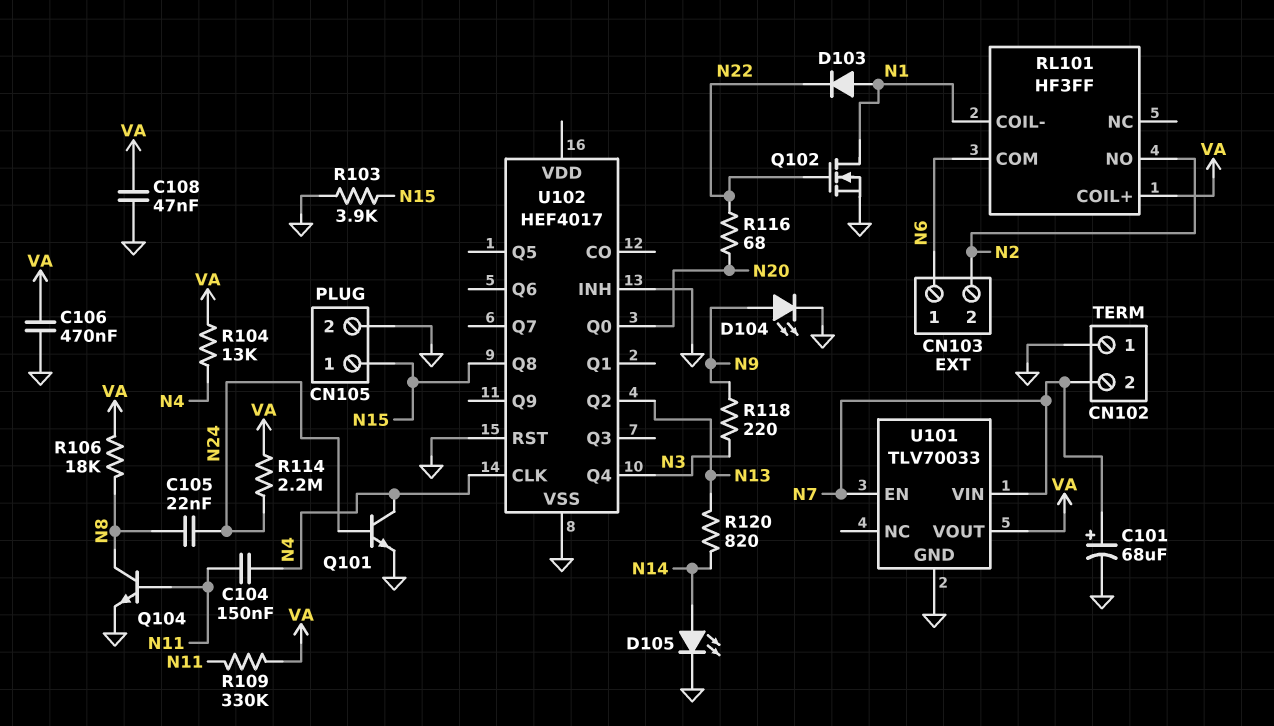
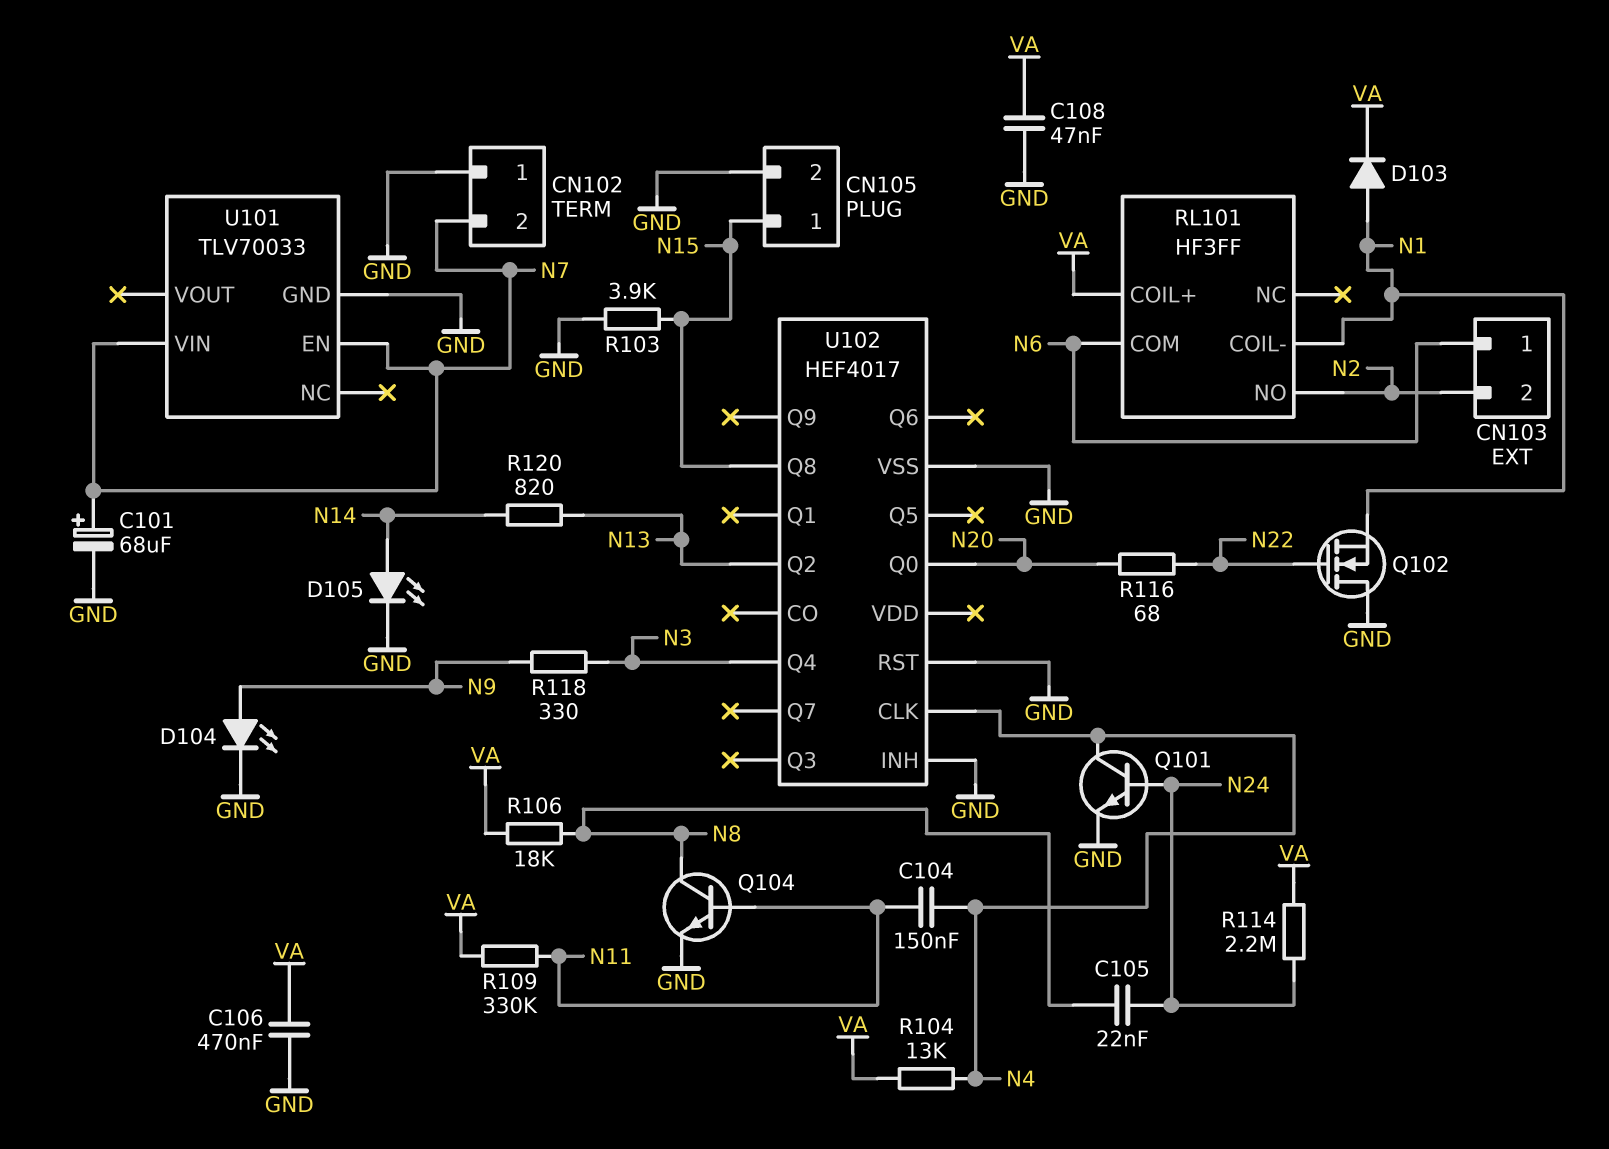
D103: diode (A N1, K N22) -> diode (A N1, K VA)
Q102: NMOS (G N22, D N1, S GND) -> NMOS (G N22, D GND, S N1)
R118: 220 (N3, N9) -> 330 (N3, N9)
U101 pin VOUT: VA -> none

